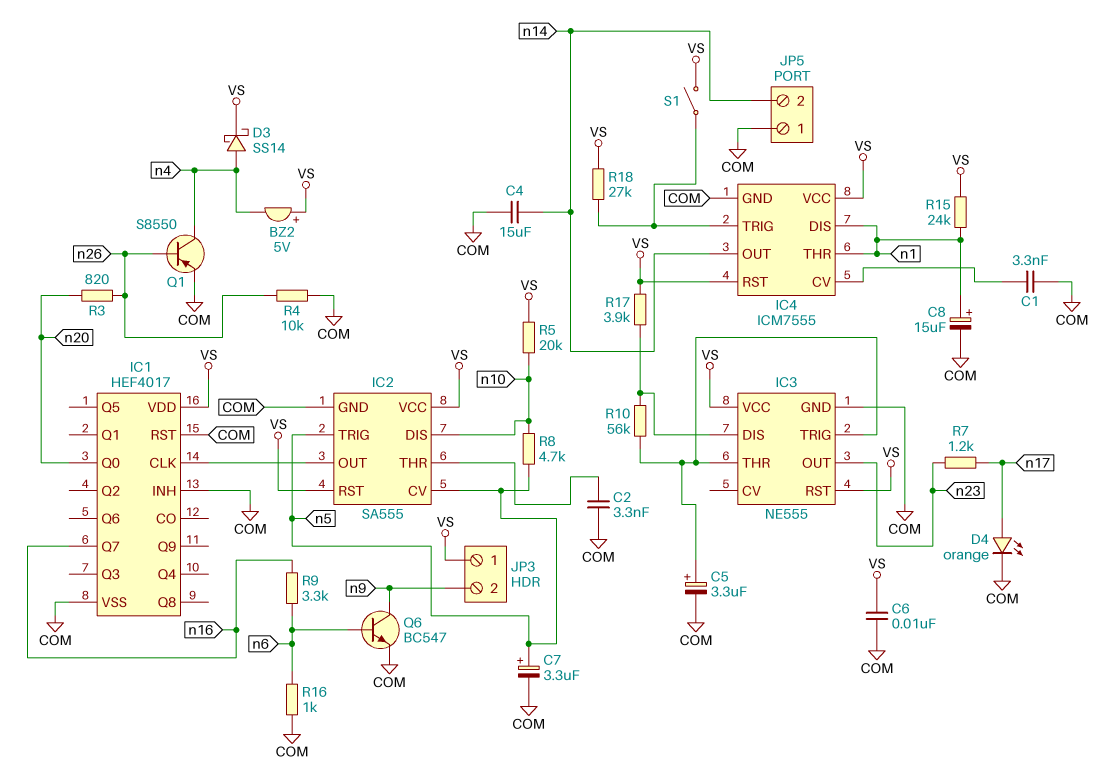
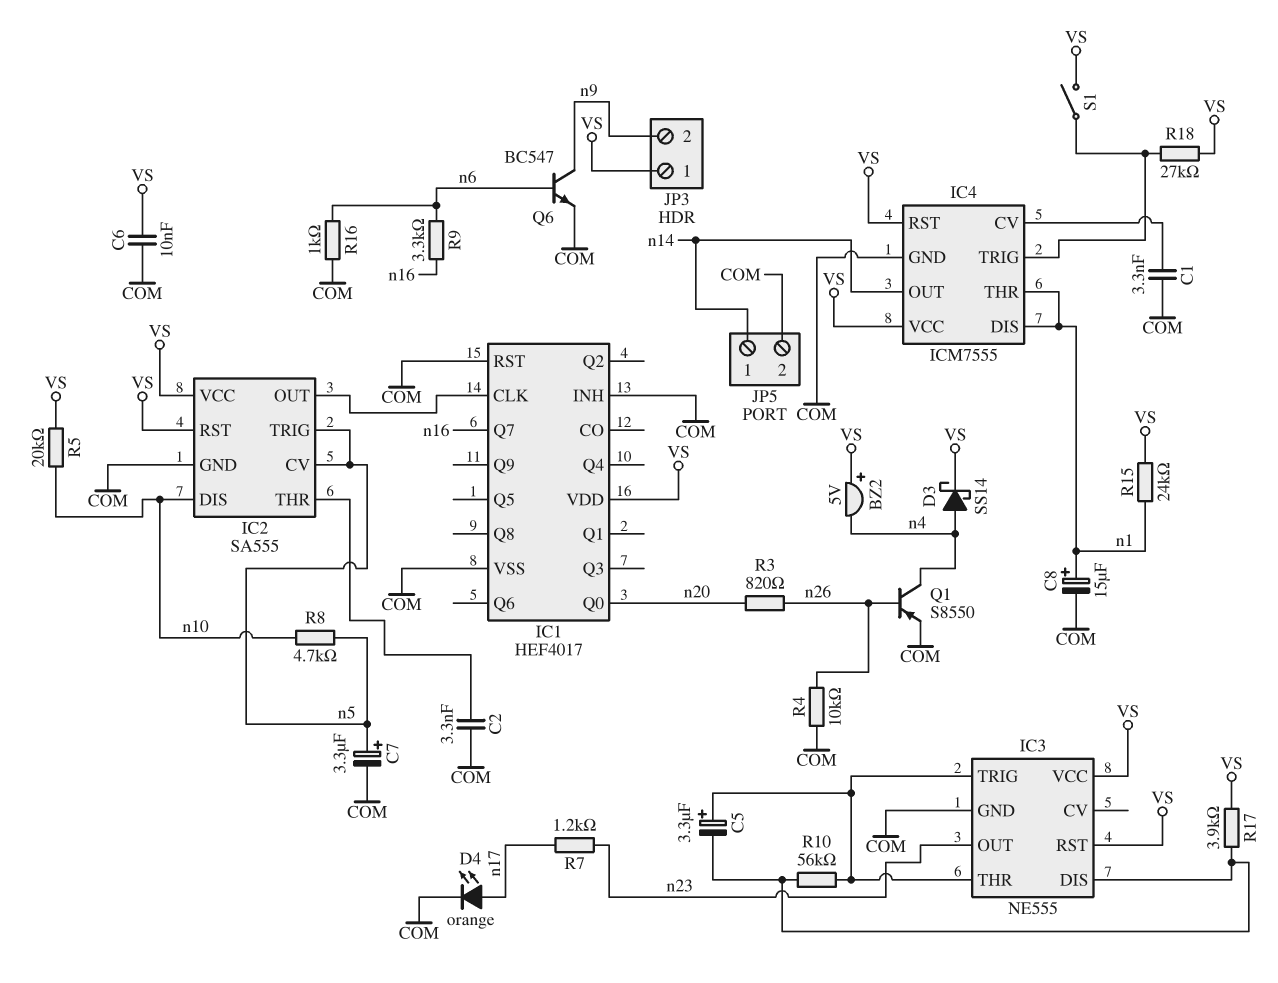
C4: 15uF (COM, n14) -> none
C5: 3.3uF (plus IC3/THR, minus COM) -> 3.3uF (plus IC3/THR, minus IC3/DIS)
JP5 pin 1: COM -> n14
JP5 pin 2: n14 -> COM

